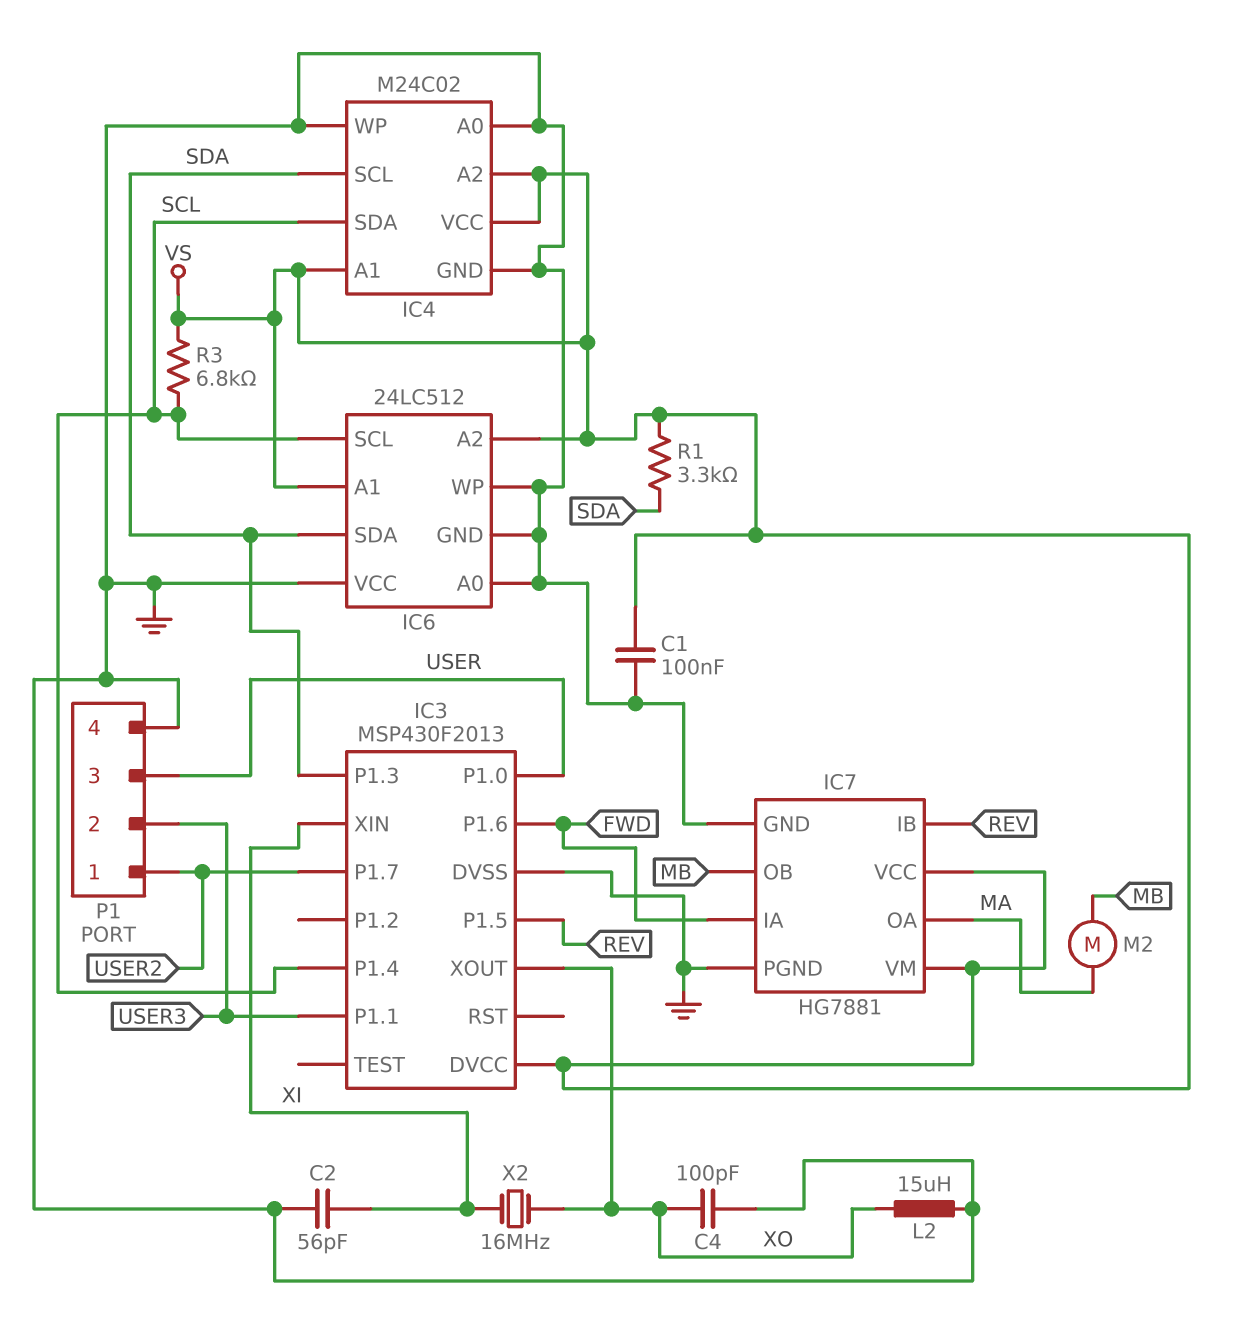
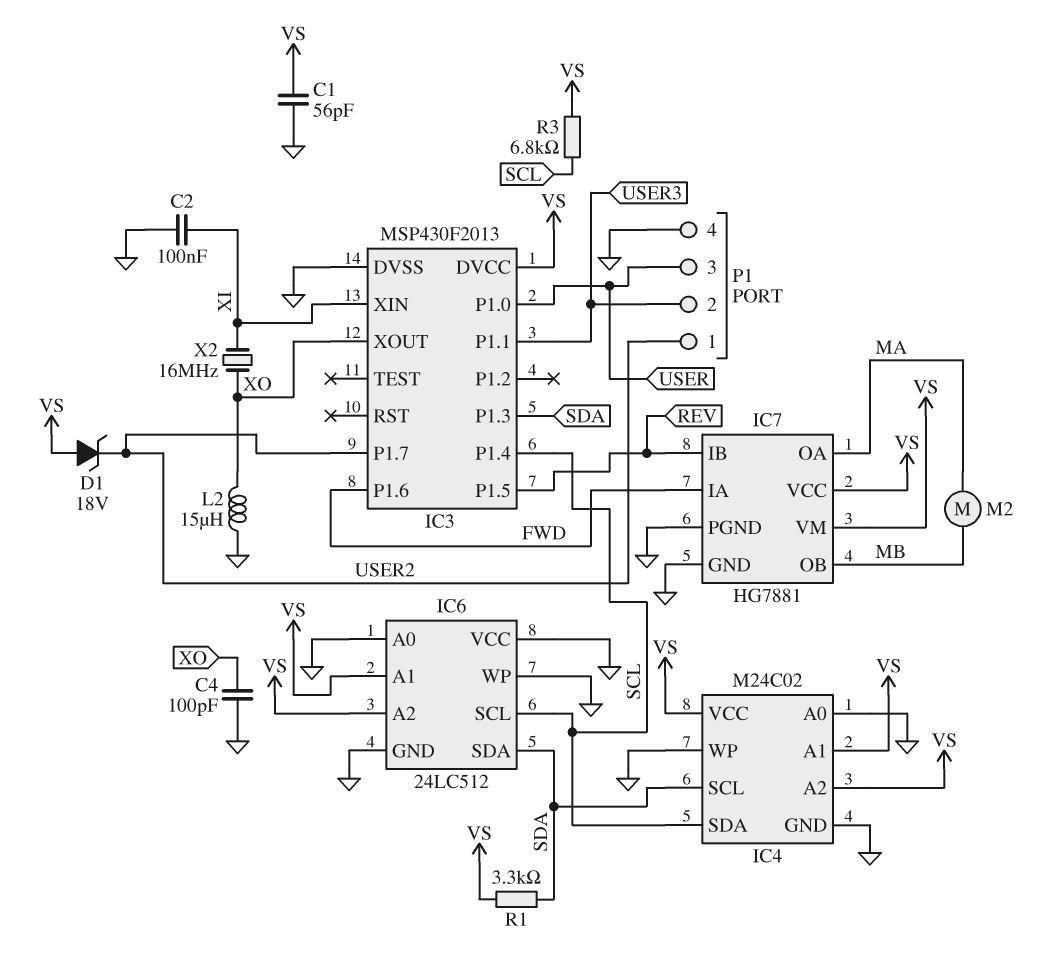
C1: 100nF (GND, VS) -> 56pF (GND, VS)
C2: 56pF (GND, XI) -> 100nF (GND, XI)
D1: none -> zener 18V (A VS, K USER2)

